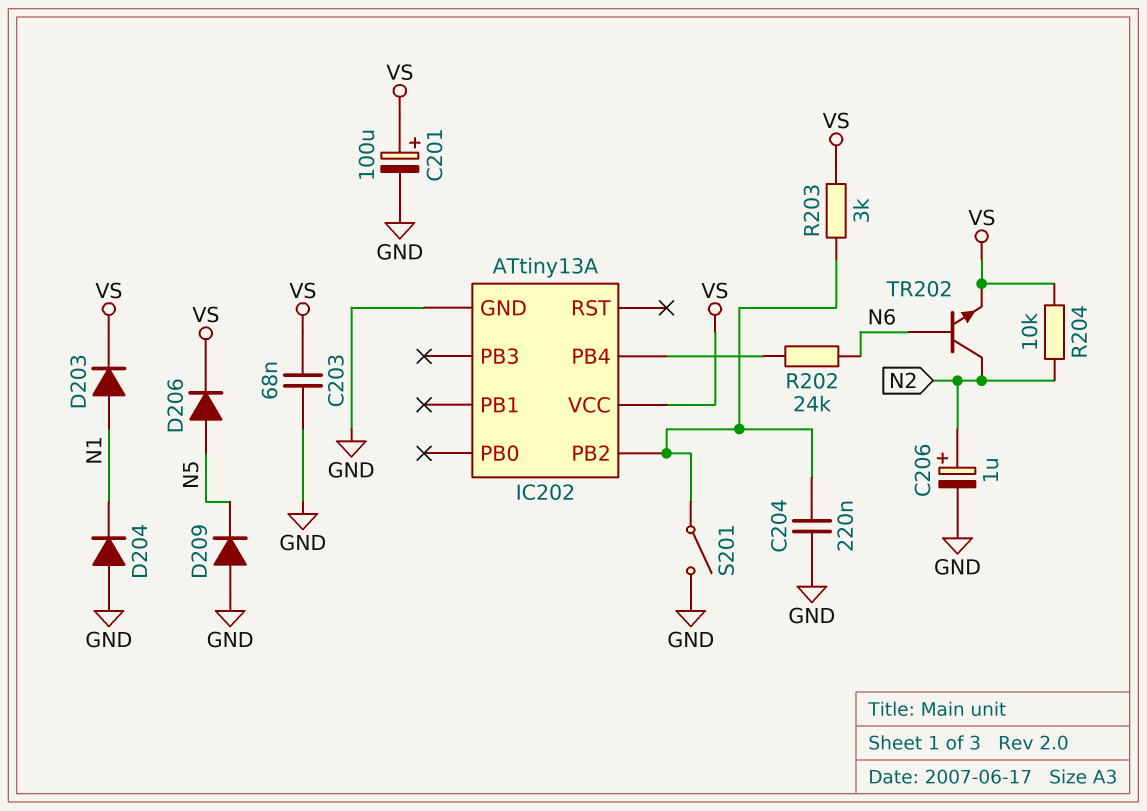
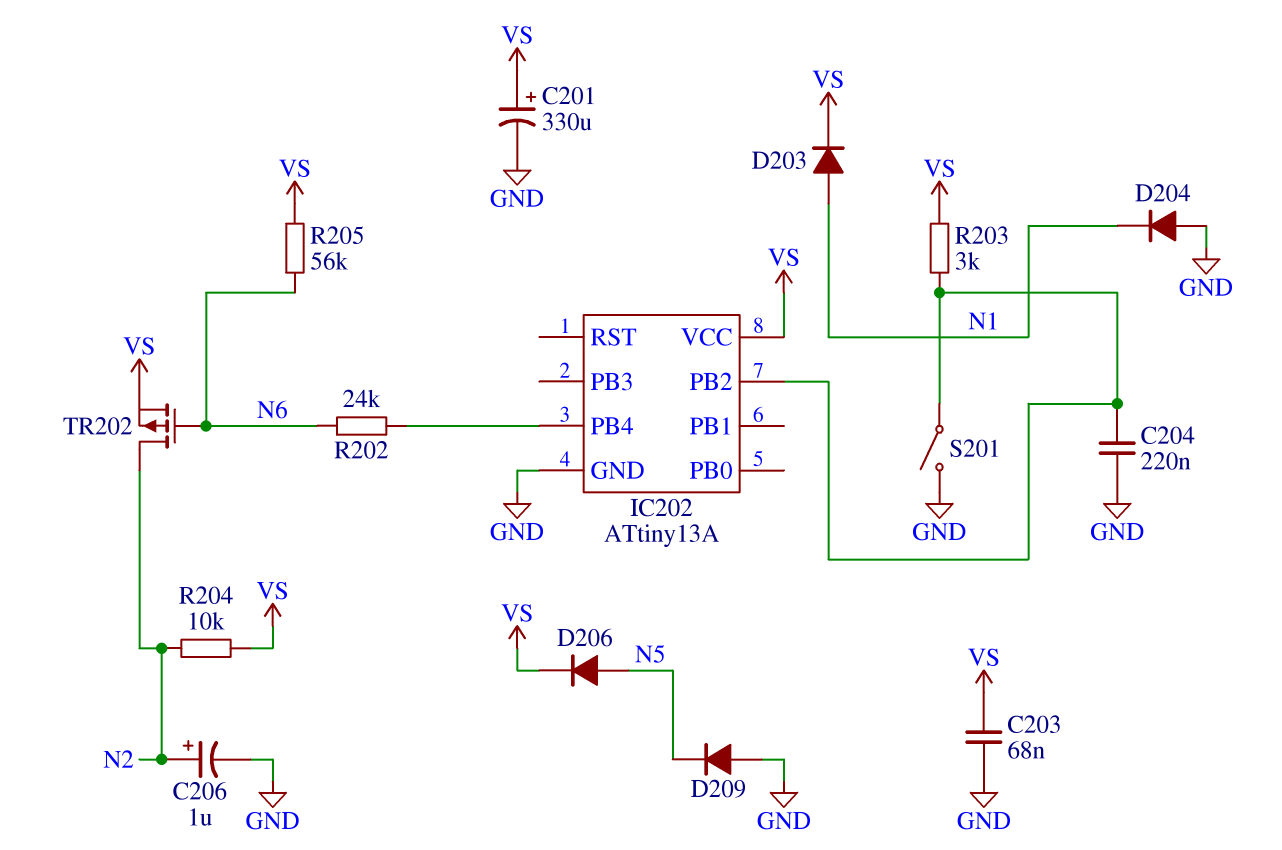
C201: 100uF (plus VS, minus GND) -> 330uF (plus VS, minus GND)
R205: none -> 56k (N6, VS)
TR202: NPN (B N6, C N2, E VS) -> PMOS (G N6, D N2, S VS)

